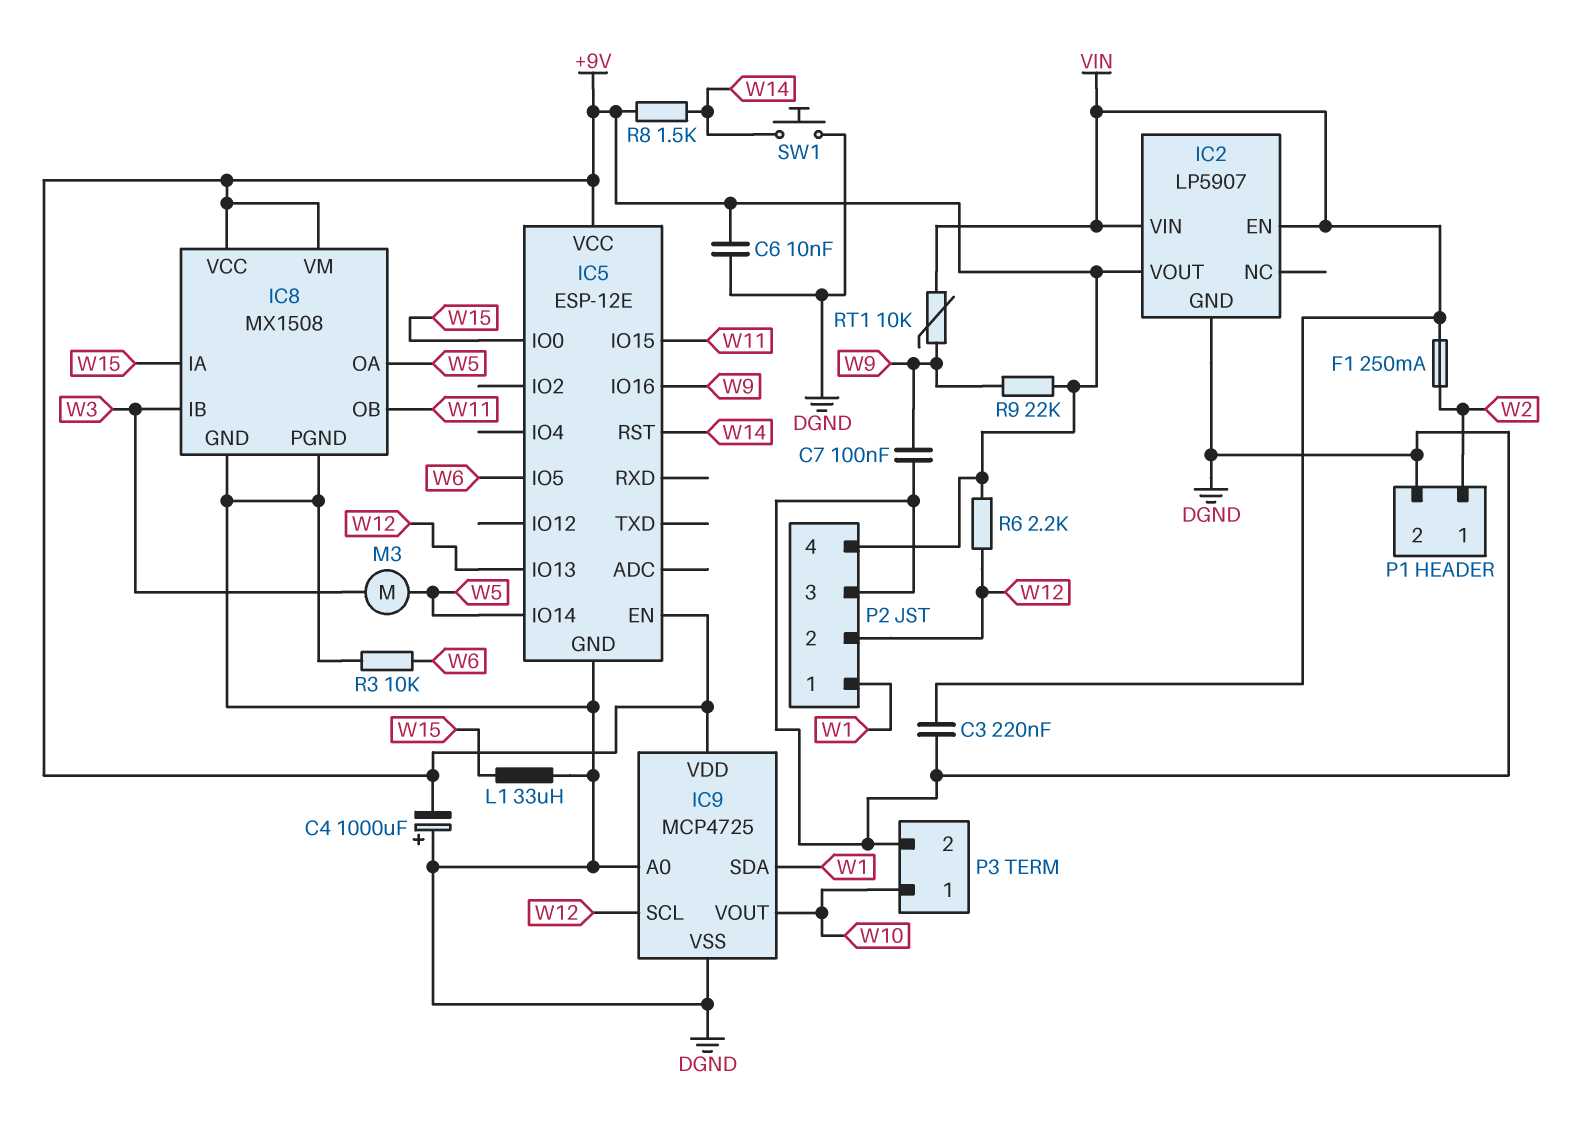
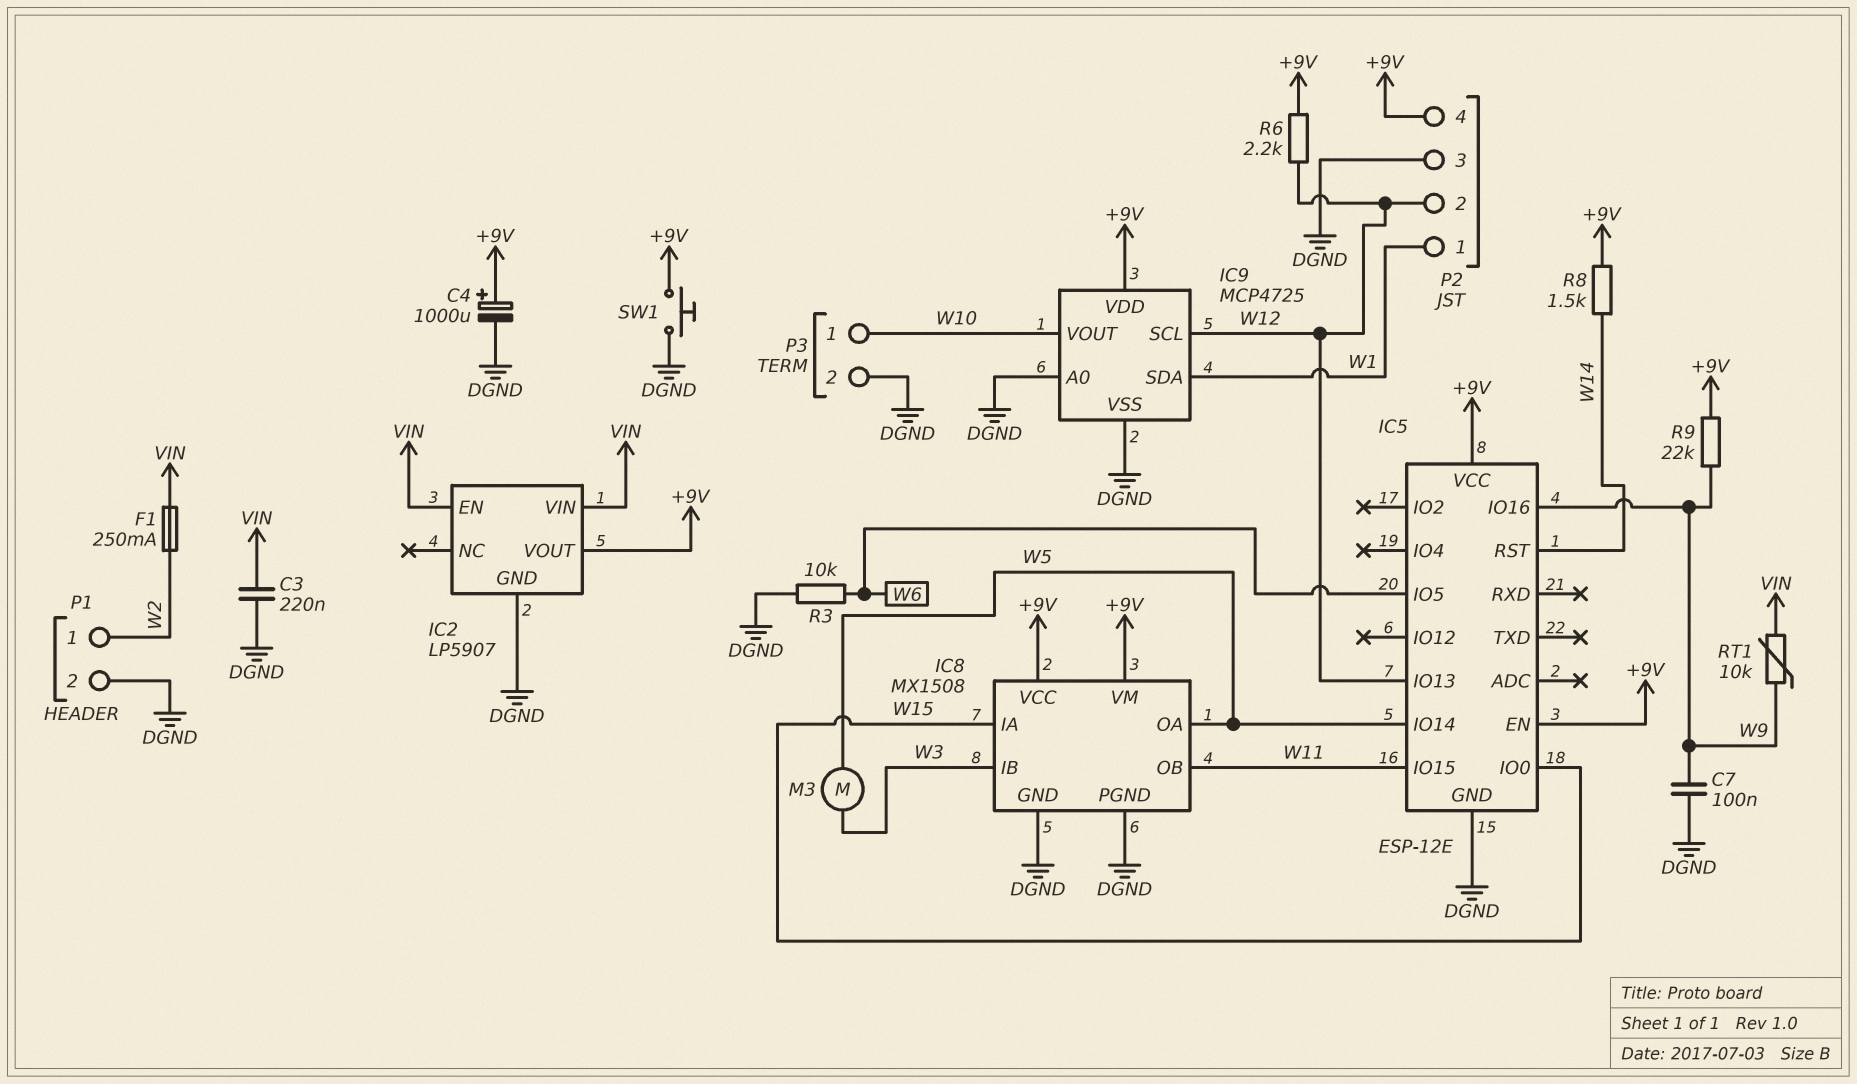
C4: 1000uF (plus DGND, minus +9V) -> 1000uF (plus +9V, minus DGND)
C6: 10nF (+9V, DGND) -> none
L1: 33uH (DGND, W15) -> none
SW1: button (DGND, W14) -> button (+9V, DGND)

